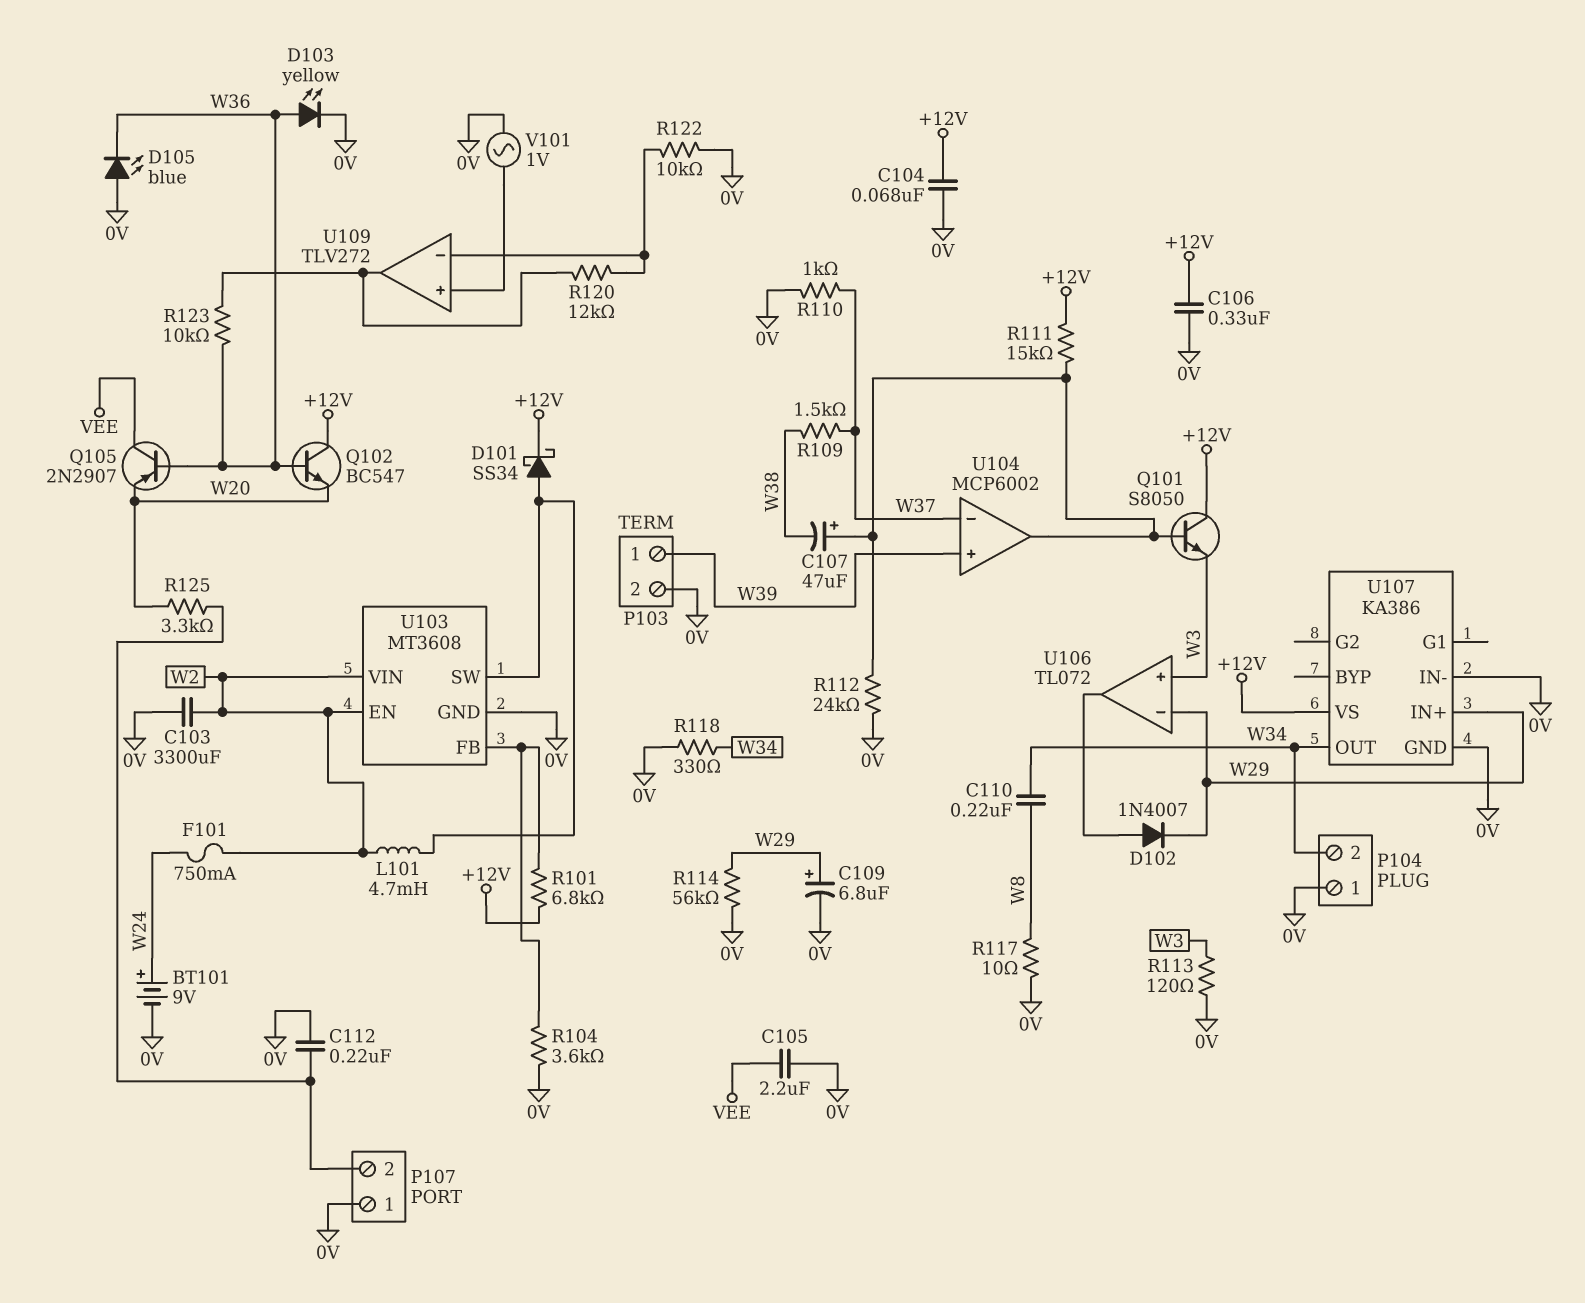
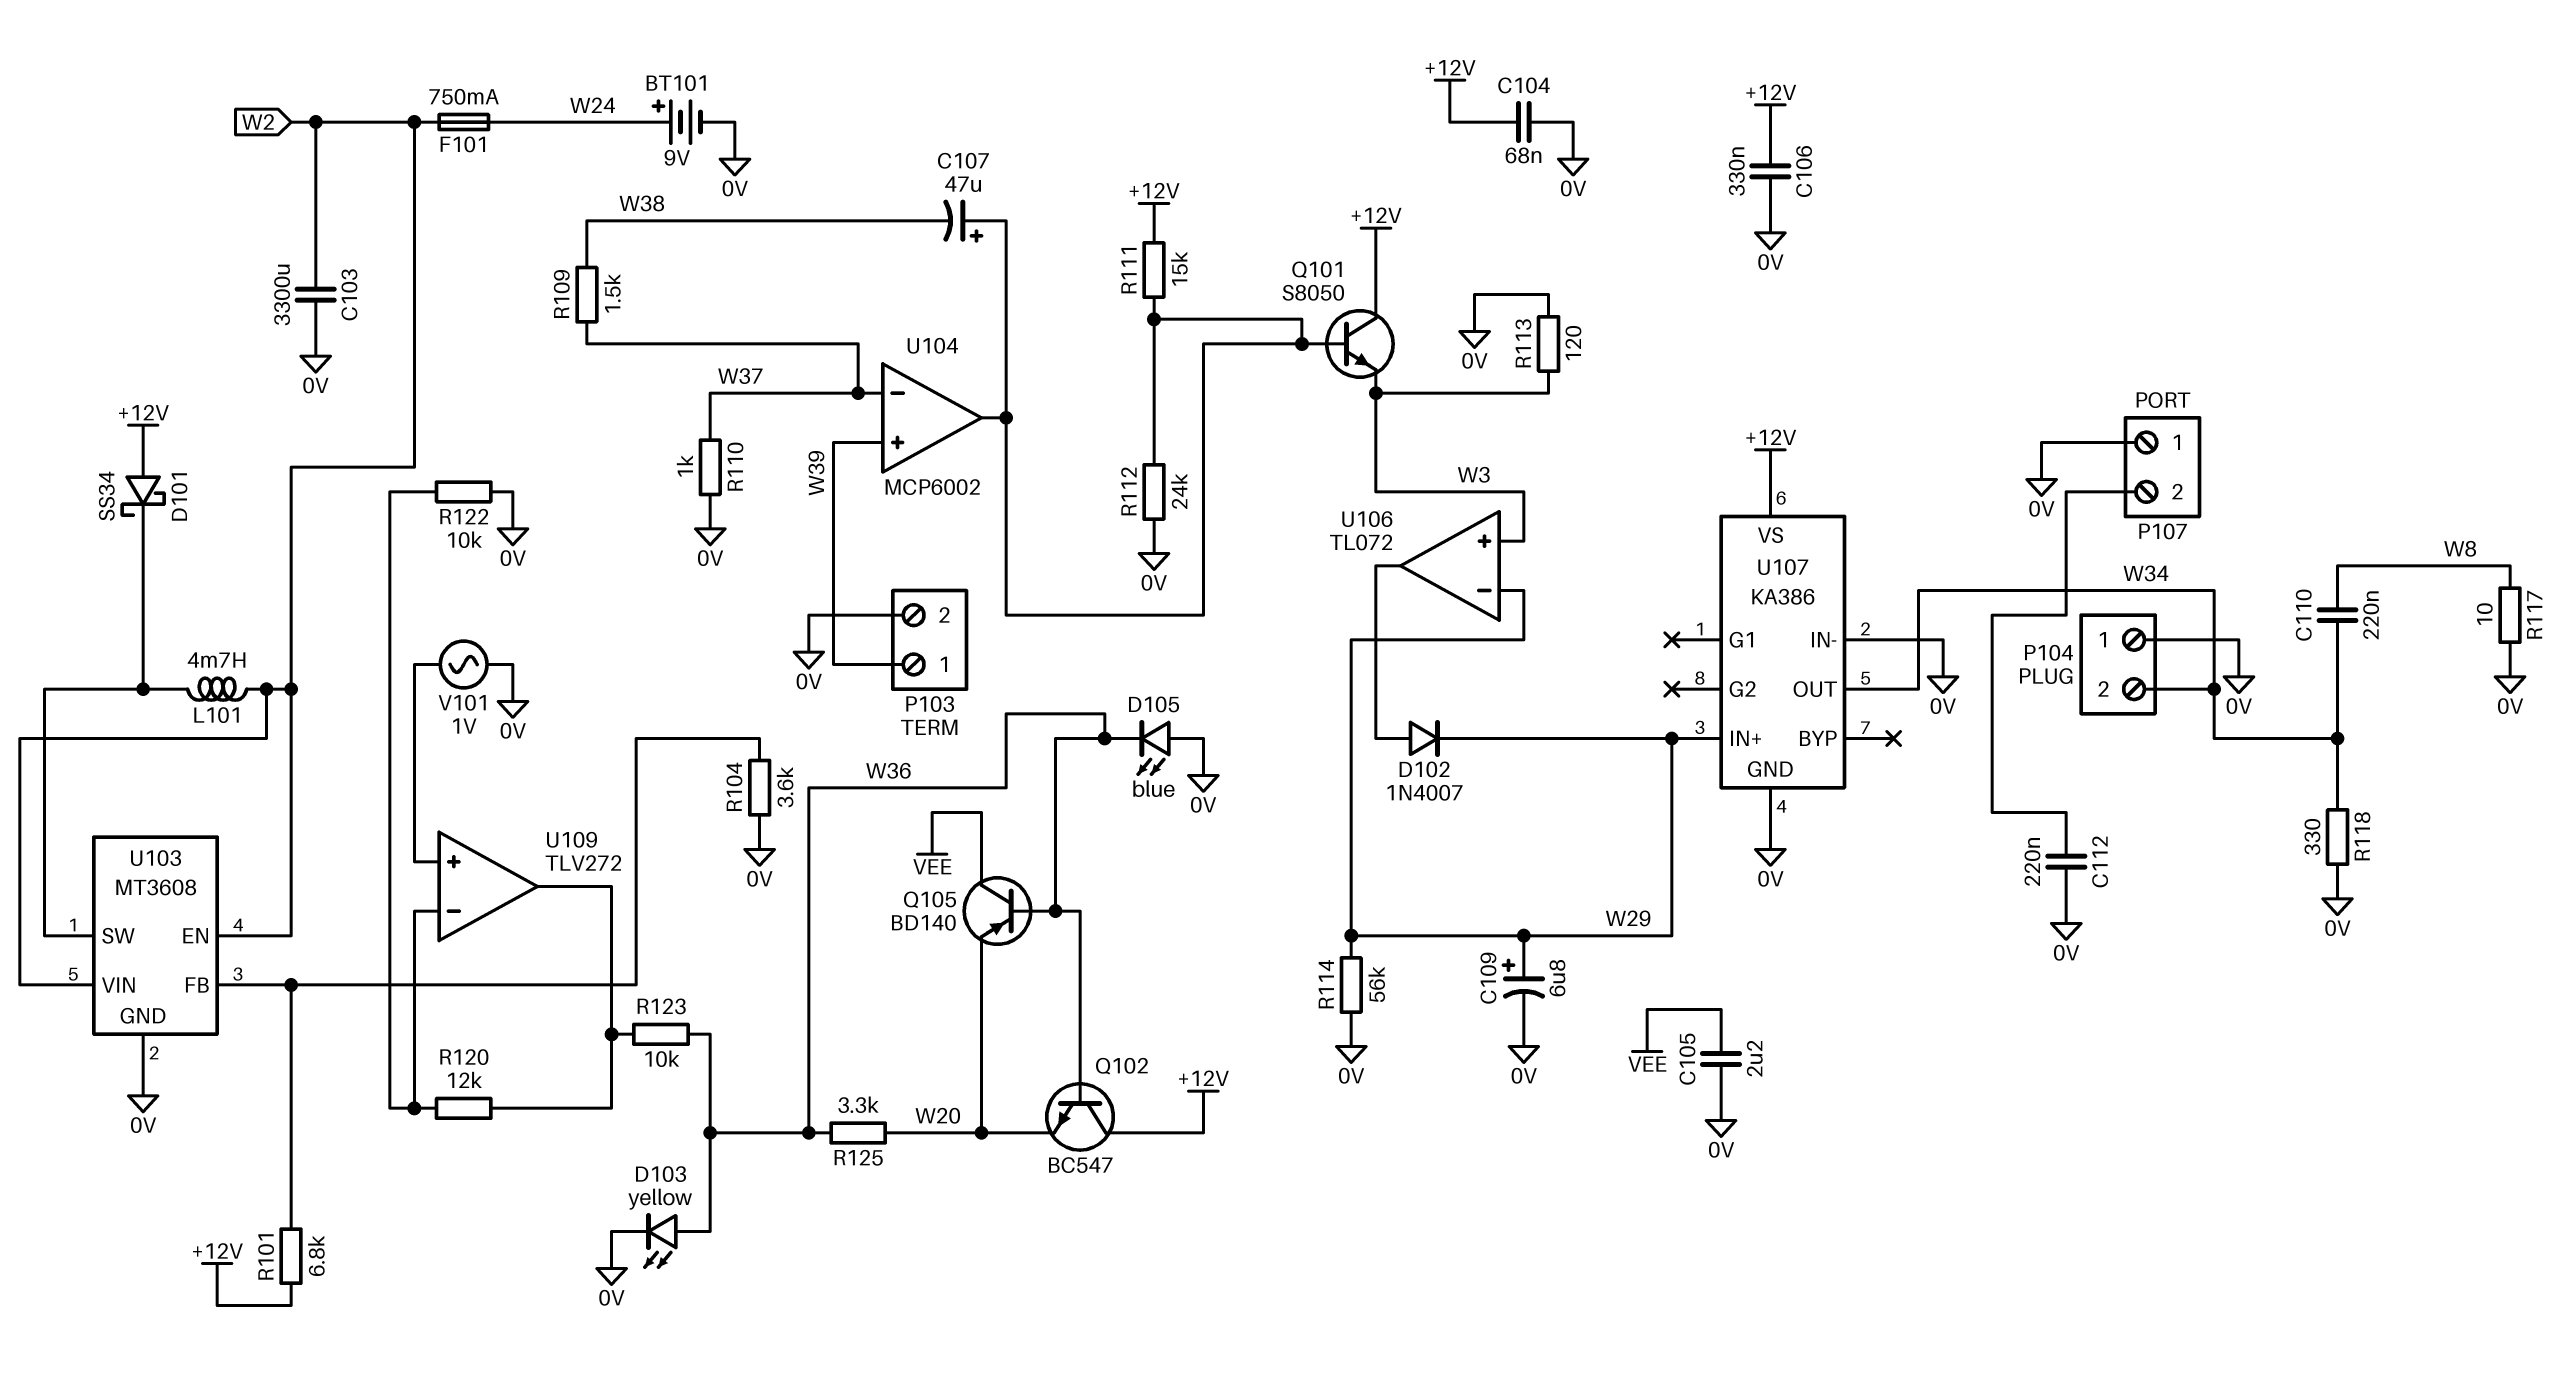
D101: schottky SS34 (A U103/SW, K +12V) -> schottky SS34 (A +12V, K U103/SW)
Q105: PNP 2N2907 (B W36, C VEE, E W20) -> PNP BD140 (B W36, C VEE, E W20)
R125: 3.3k (P107/2, W20) -> 3.3k (W20, W36)

